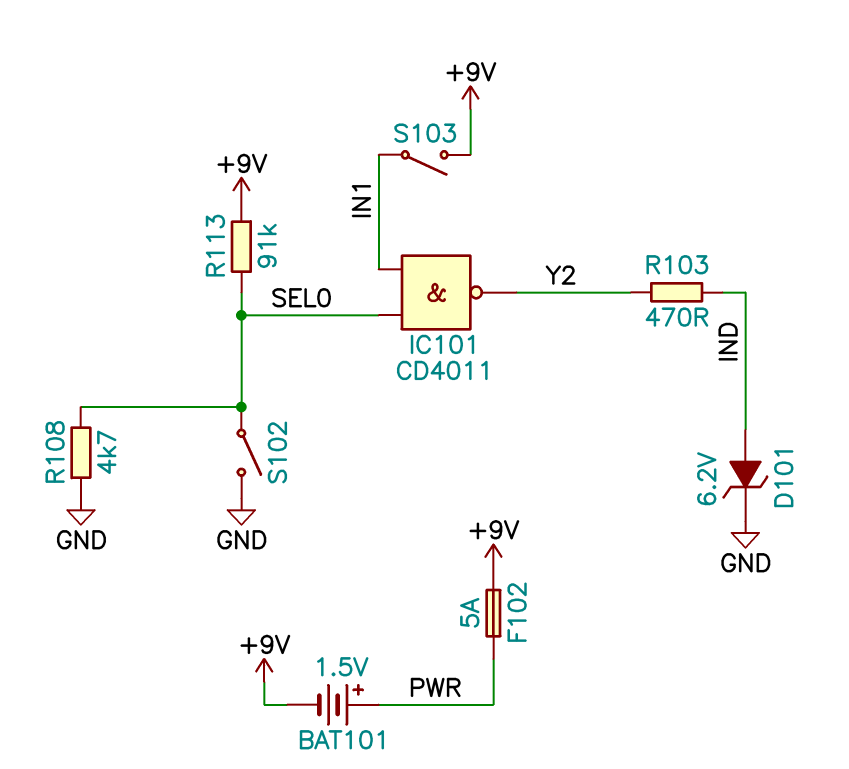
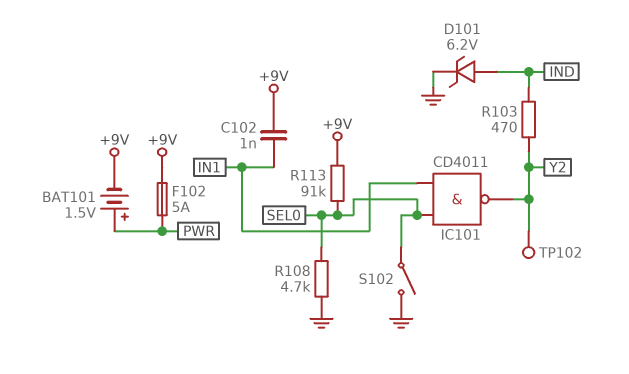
C102: none -> 1nF (+9V, IN1)
S103: switch (+9V, IN1) -> none
TP102: none -> test point (Y2)

